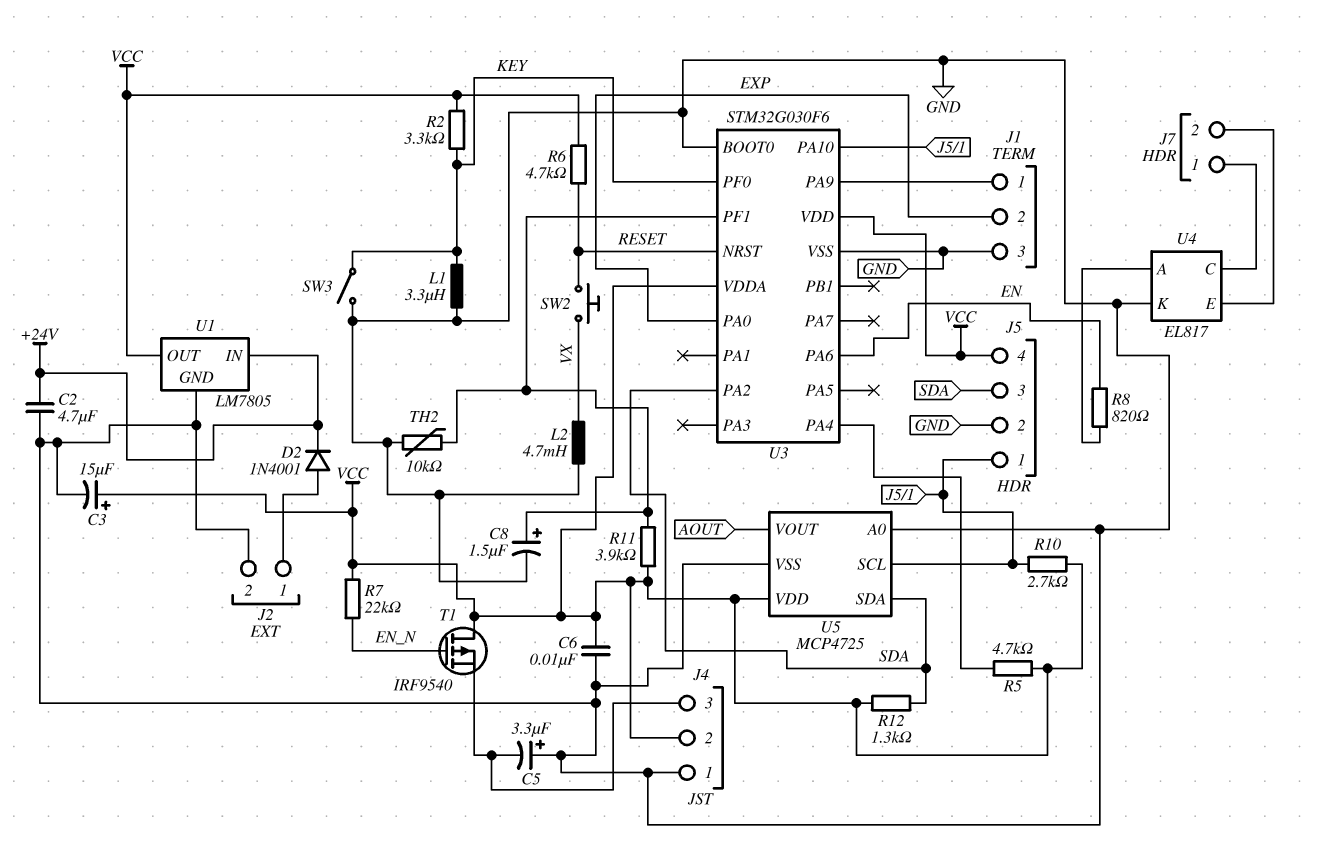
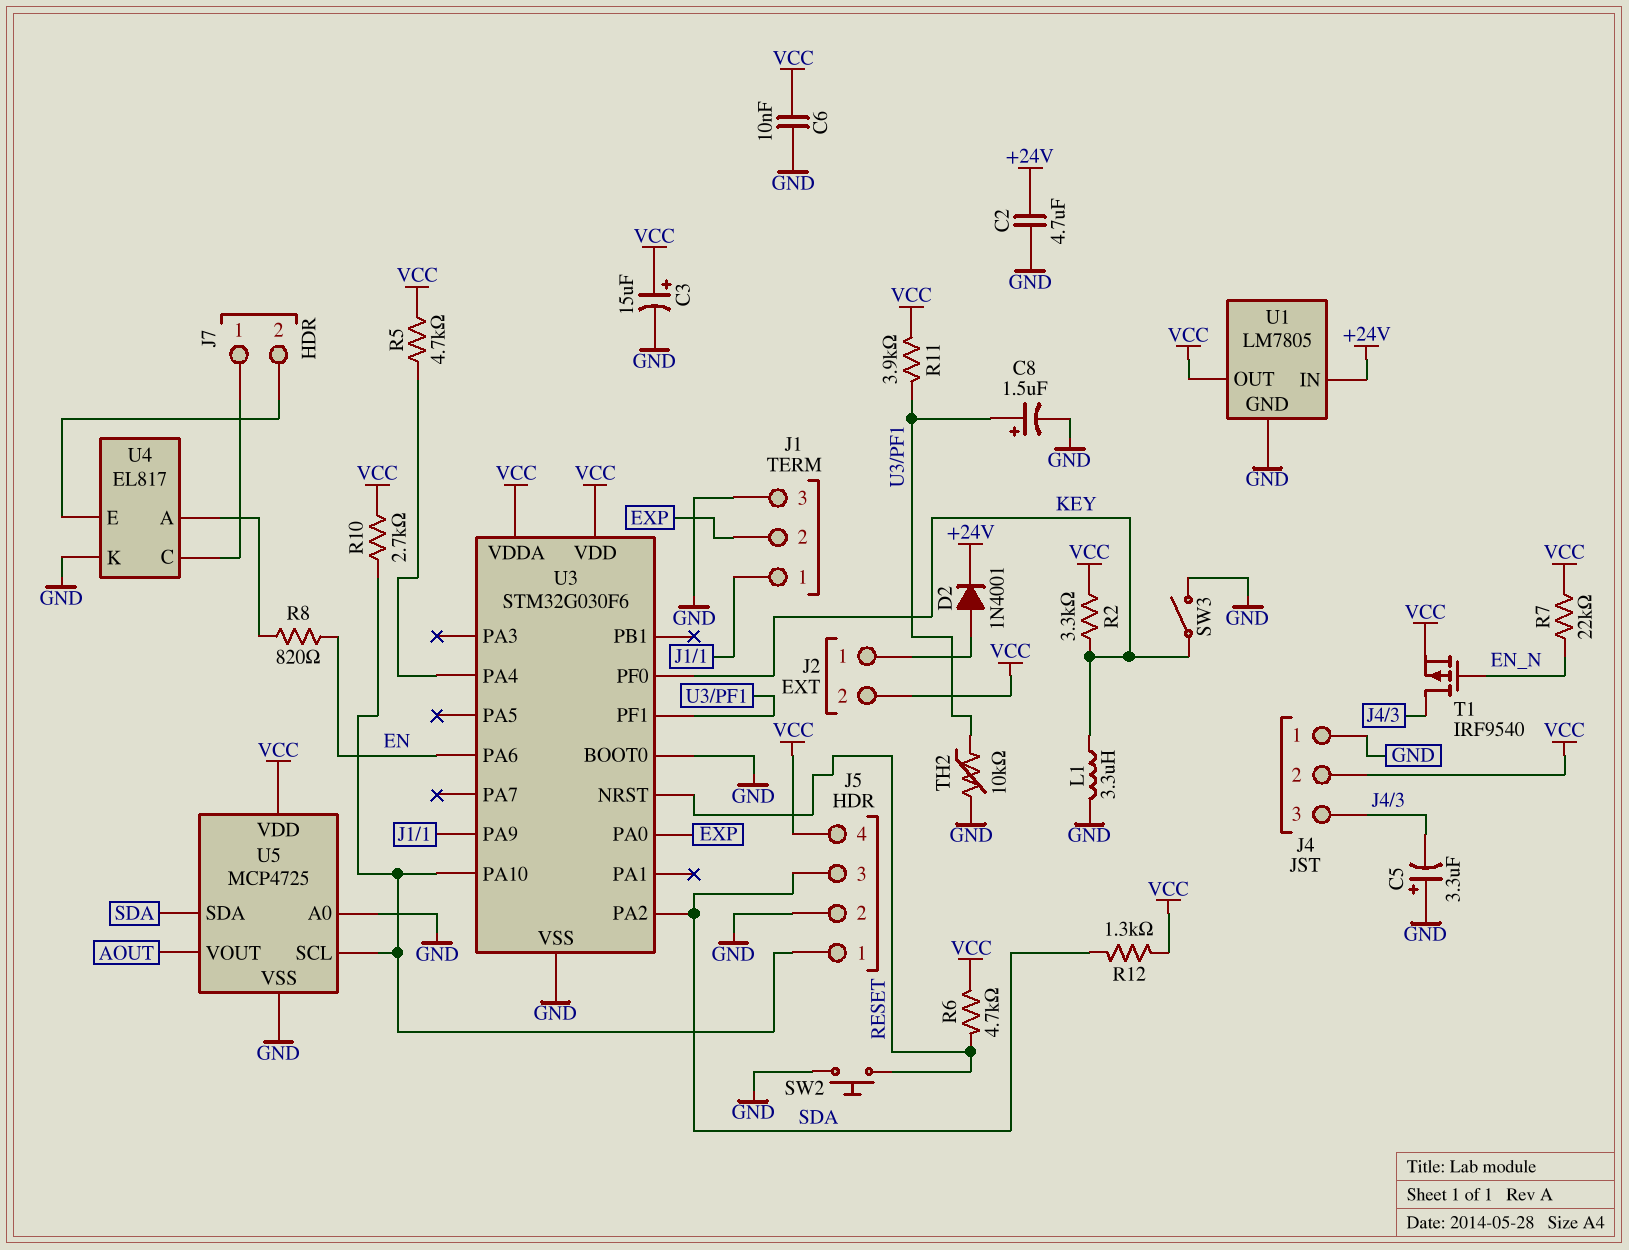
J2 pin 2: GND -> VCC
L2: 4.7mH (GND, VX) -> none
SW2: button (RESET, VX) -> button (GND, RESET)
T1: PMOS IRF9540 (G EN_N, D VCC, S J4/3) -> PMOS IRF9540 (G EN_N, D J4/3, S VCC)

